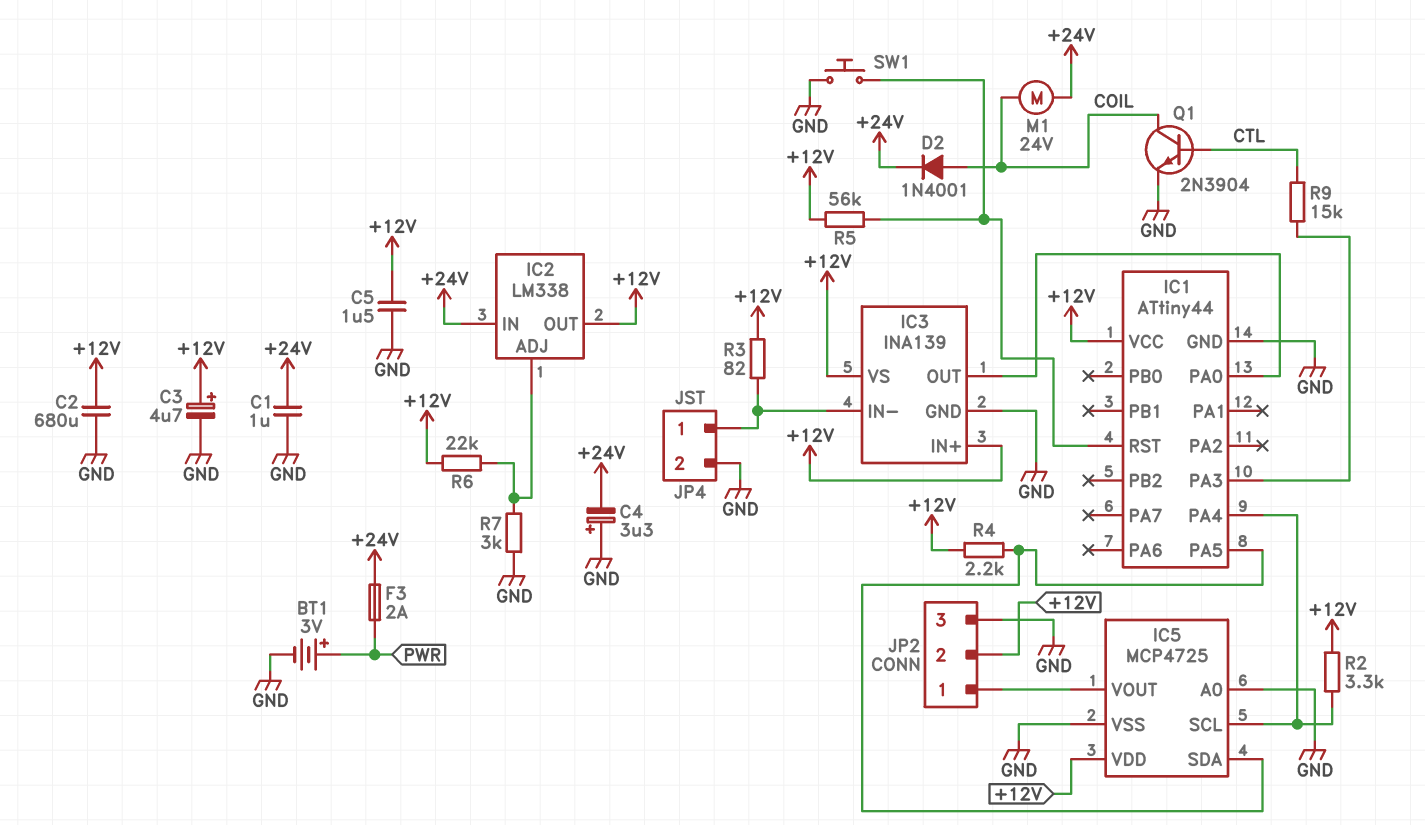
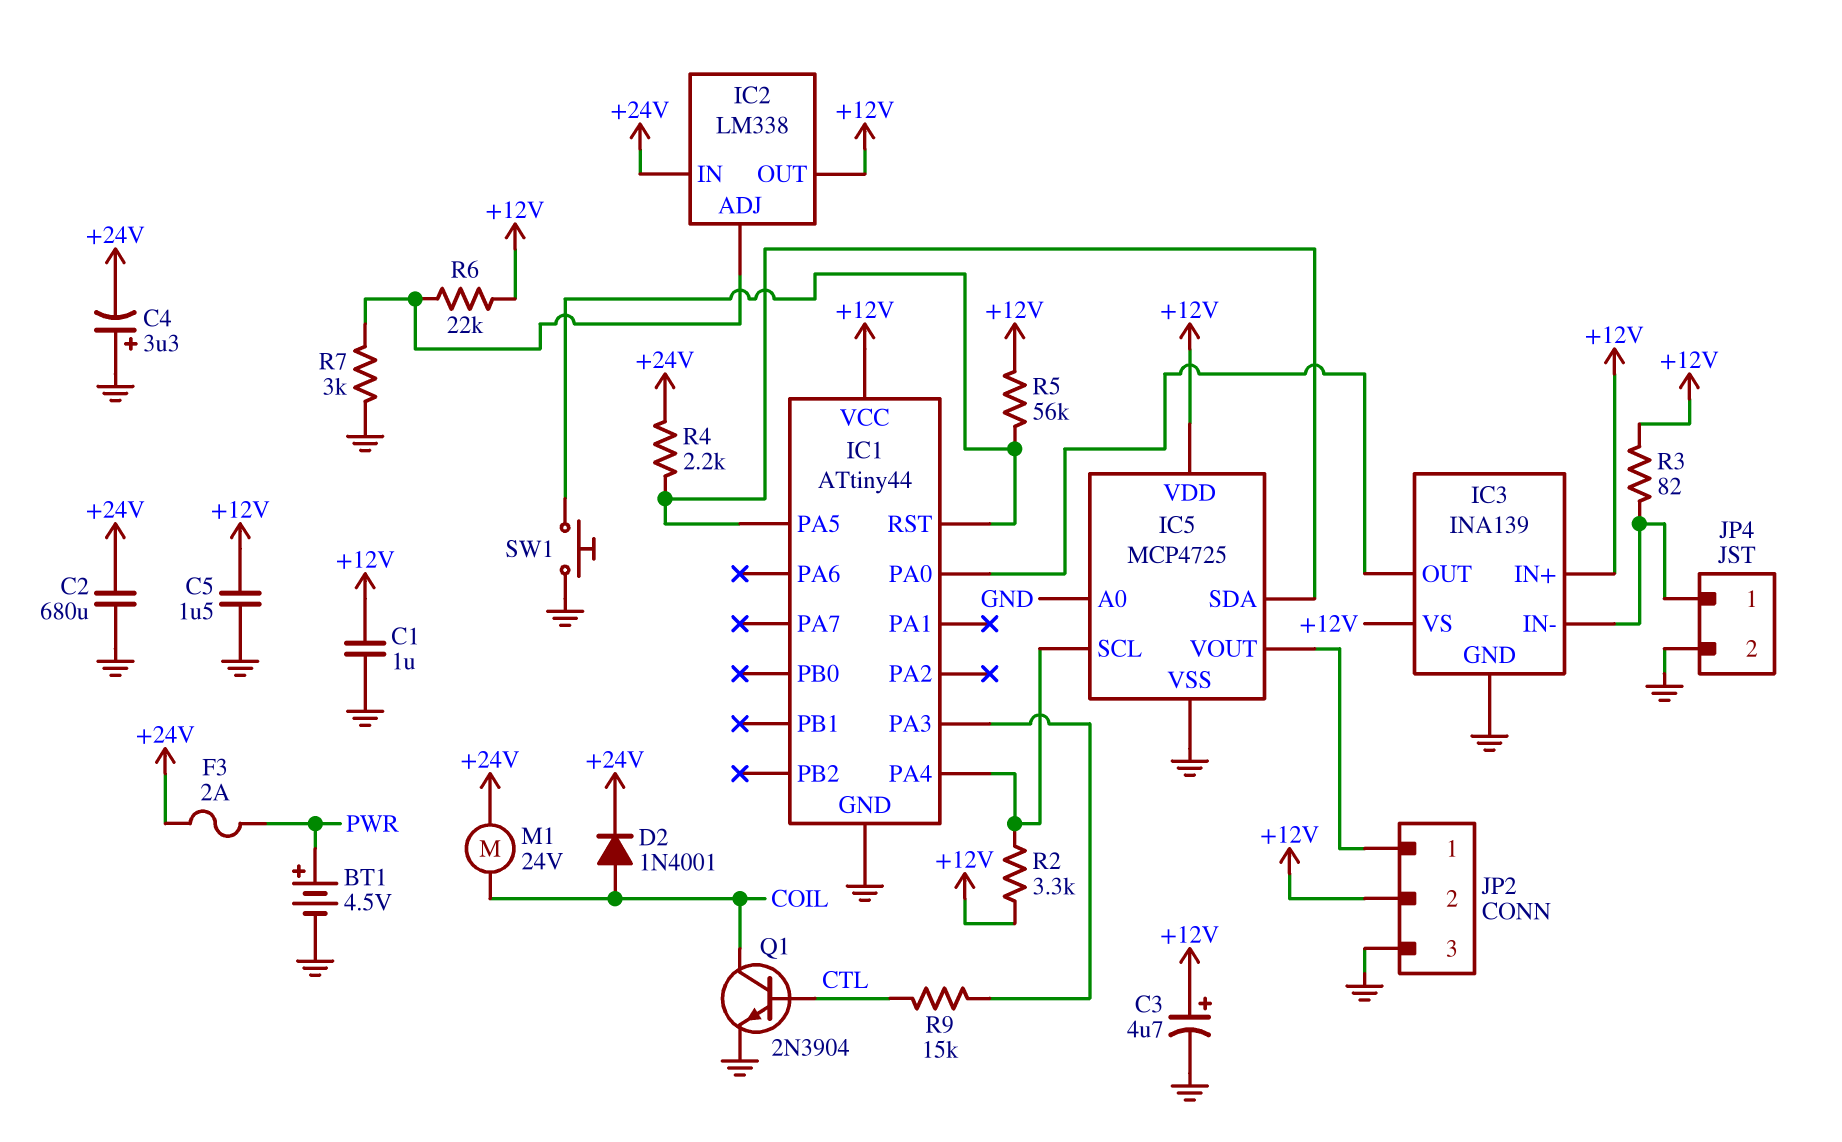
BT1: 3V (plus PWR, minus GND) -> 4.5V (plus PWR, minus GND)
C1: 1uF (+24V, GND) -> 1uF (+12V, GND)
C2: 680uF (+12V, GND) -> 680uF (+24V, GND)
R4: 2.2k (+12V, IC1/PA5) -> 2.2k (+24V, IC1/PA5)

